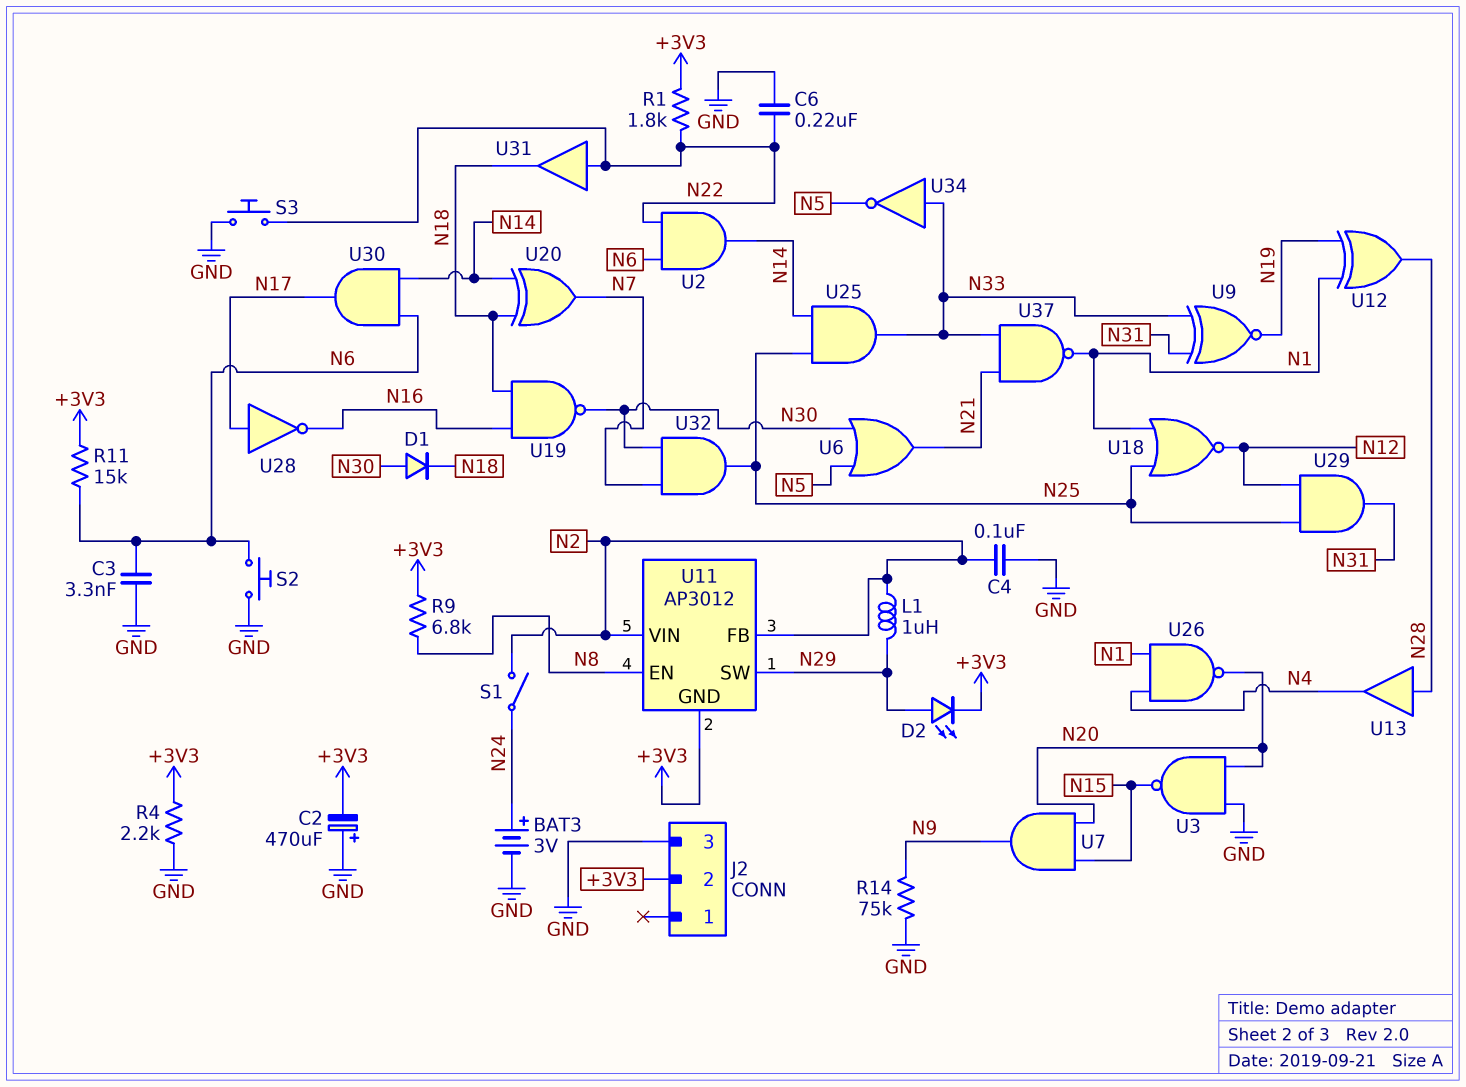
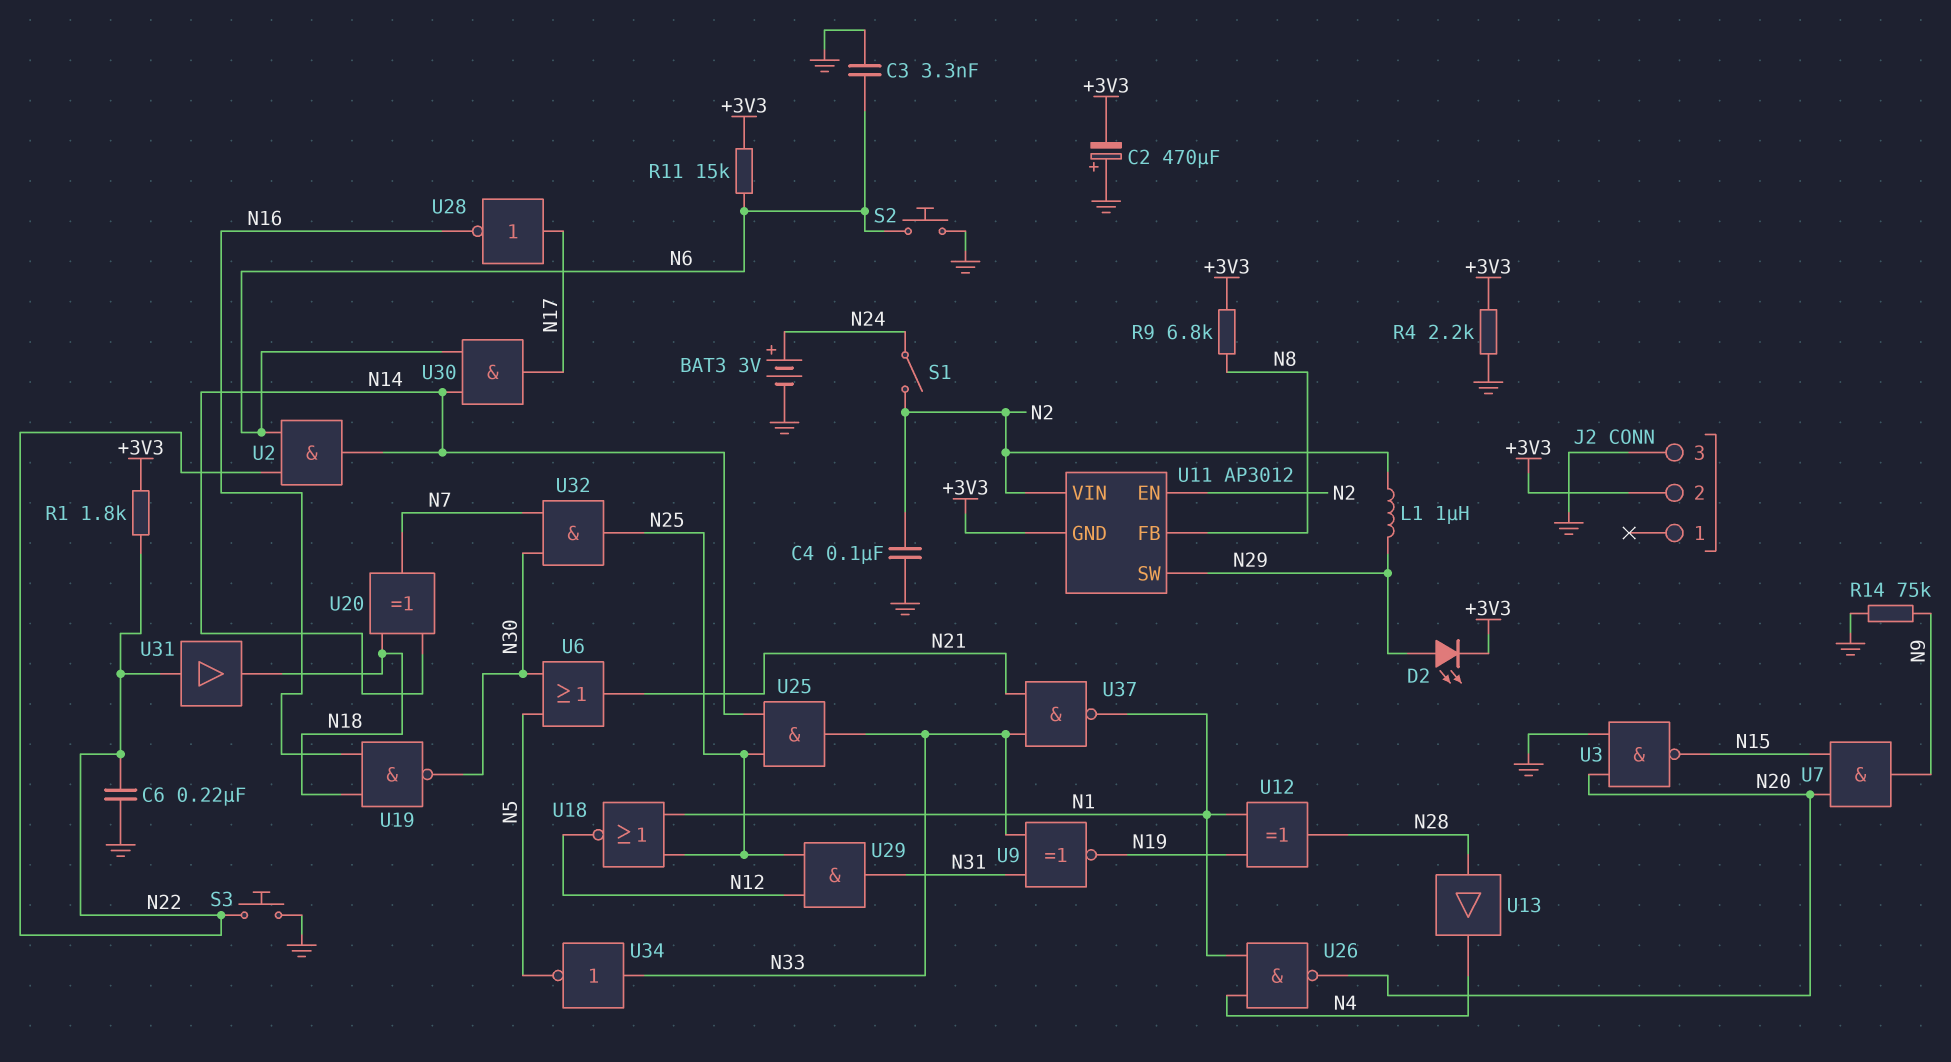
D1: diode (A N30, K N18) -> none
U11 pin EN: N8 -> N2
U11 pin FB: N2 -> N8

